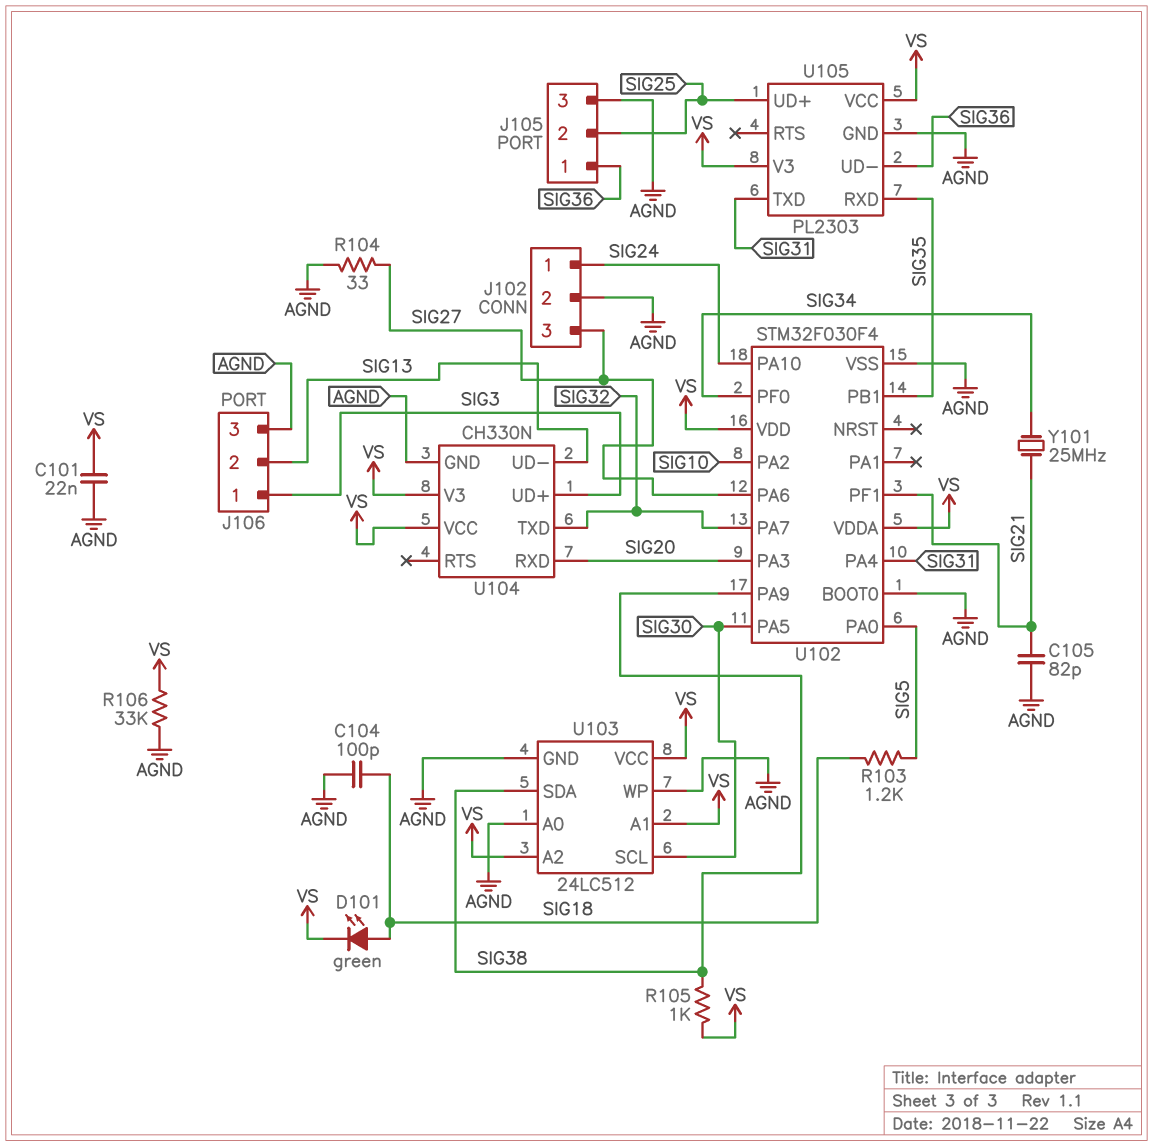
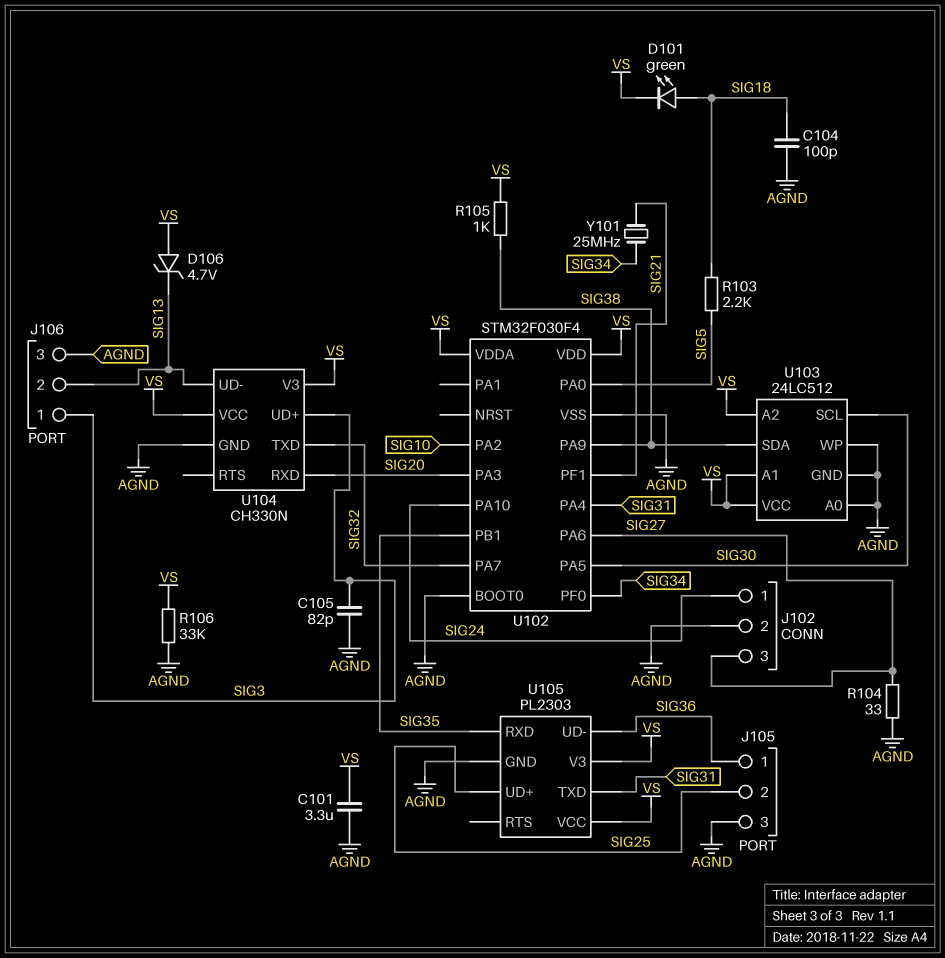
C101: 22nF (AGND, VS) -> 3.3uF (AGND, VS)
C105: 82pF (AGND, SIG21) -> 82pF (AGND, SIG3)
D106: none -> zener 4.7V (A VS, K SIG13)
R103: 1.2k (SIG5, SIG18) -> 2.2k (SIG5, SIG18)

